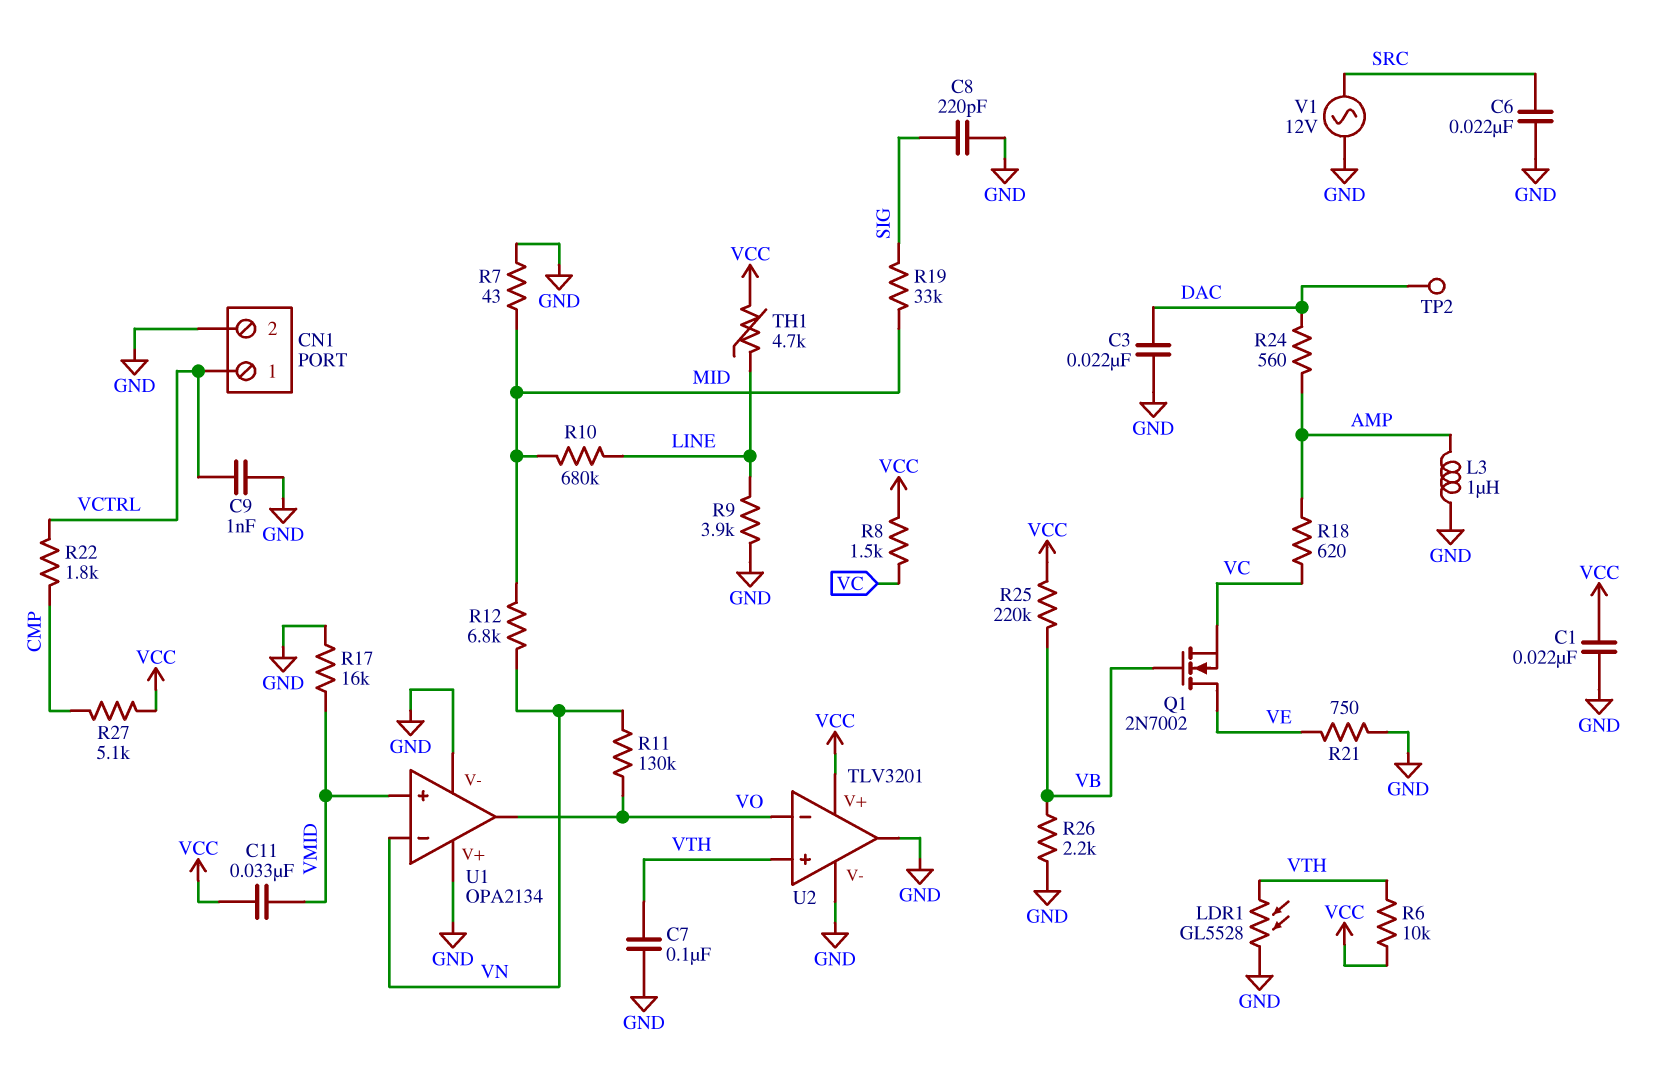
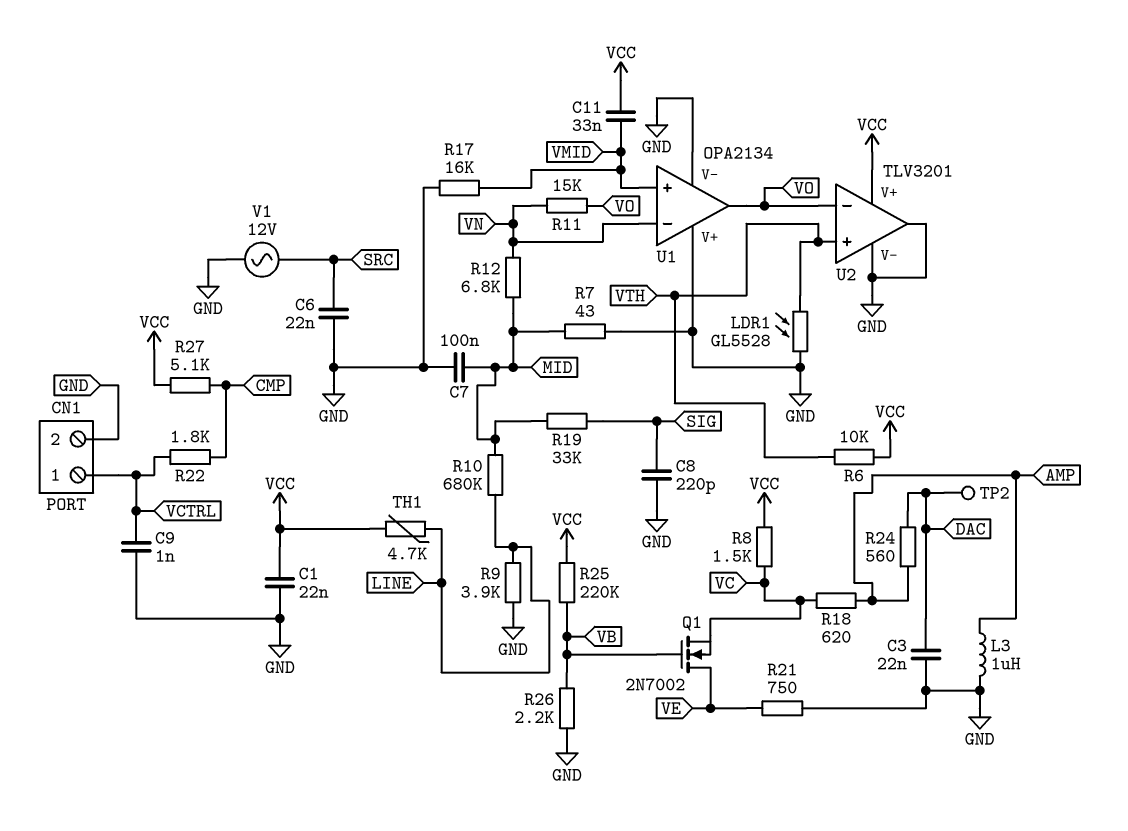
C7: 100nF (GND, VTH) -> 100nF (GND, MID)
R11: 130k (VN, VO) -> 15k (VN, VO)

